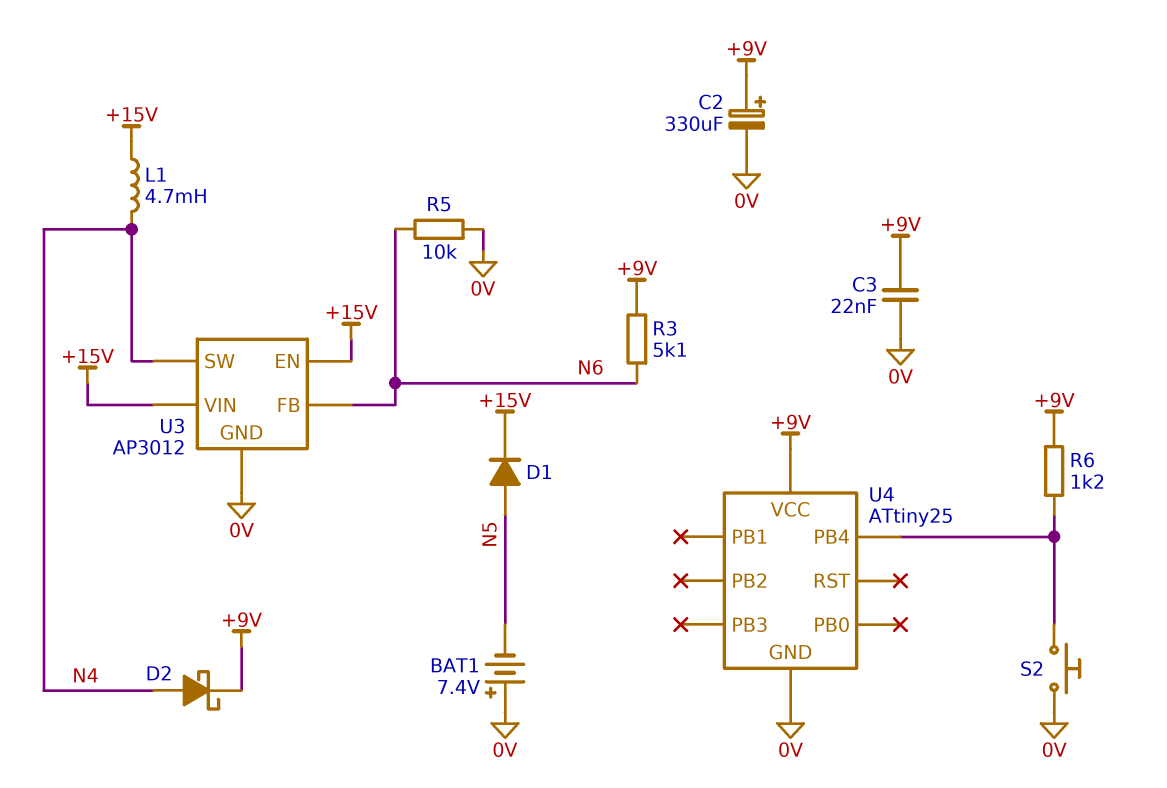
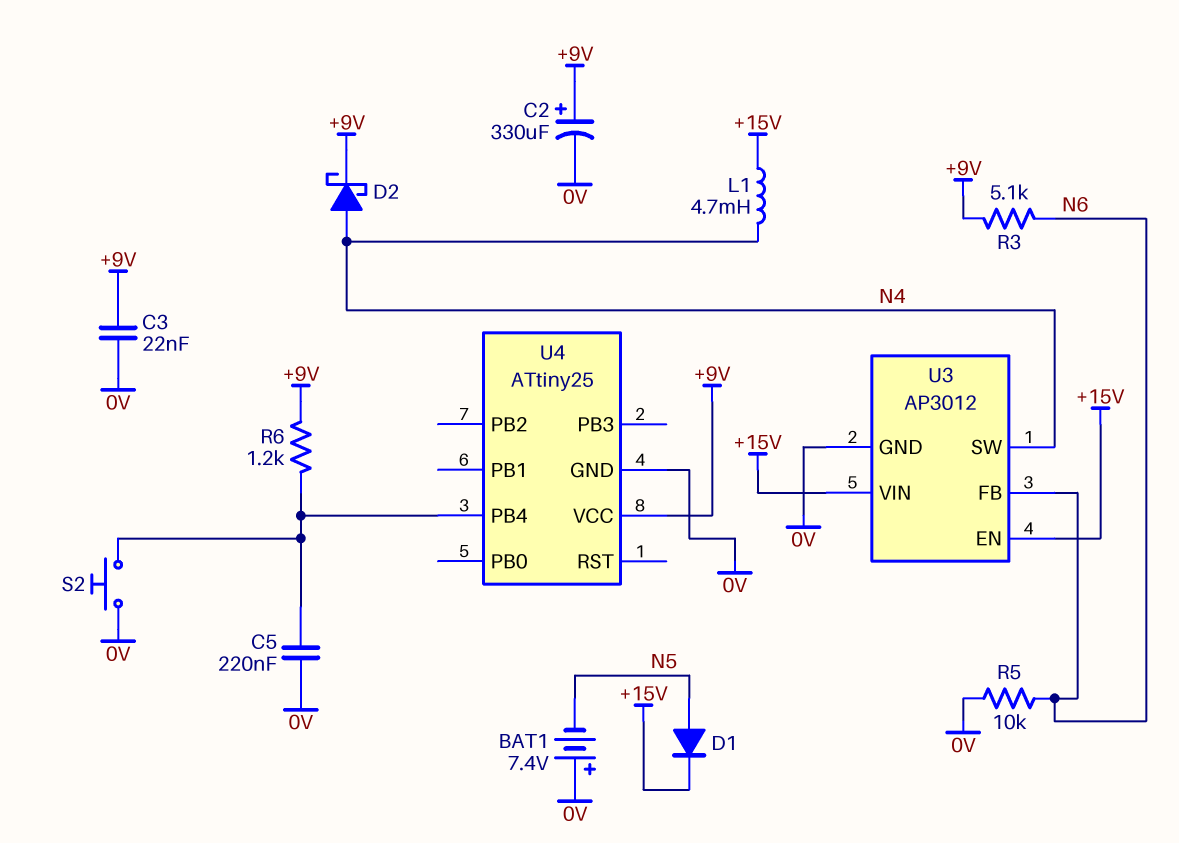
C5: none -> 220nF (0V, U4/PB4)

